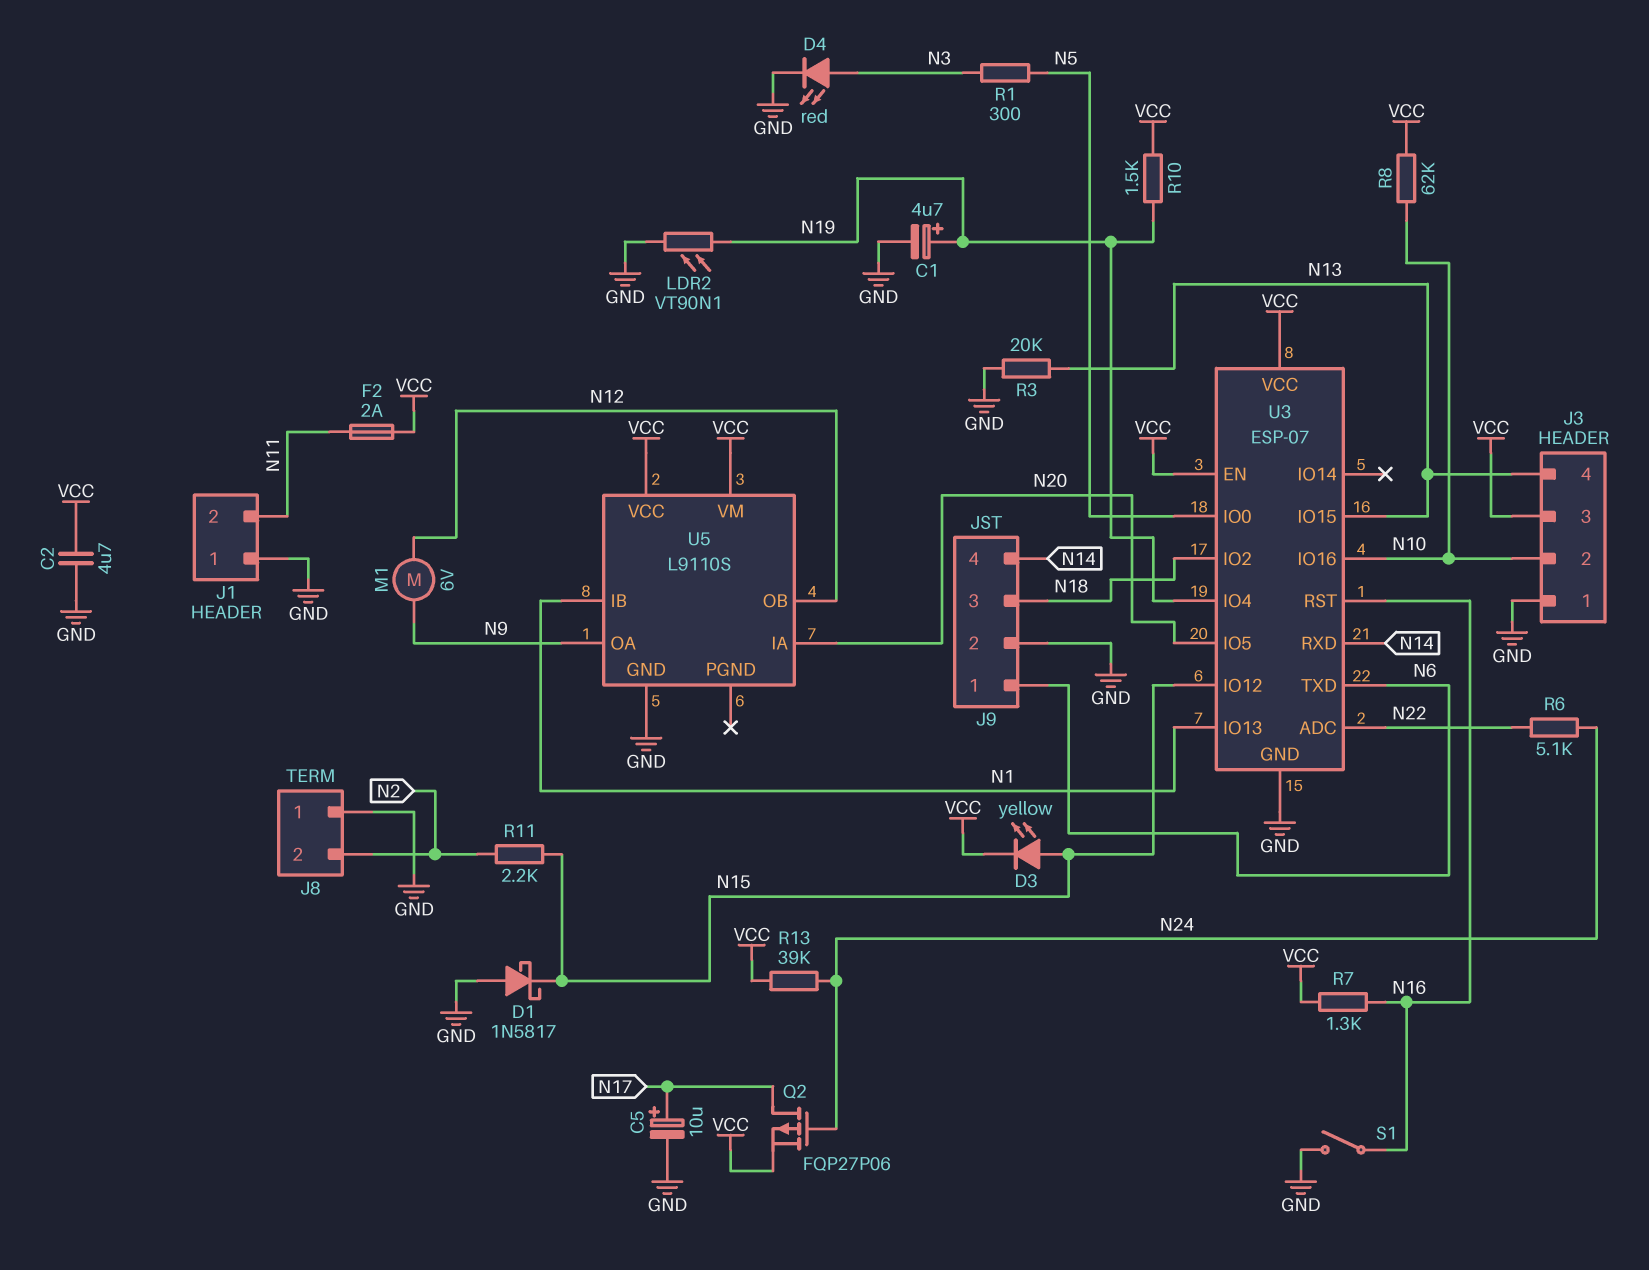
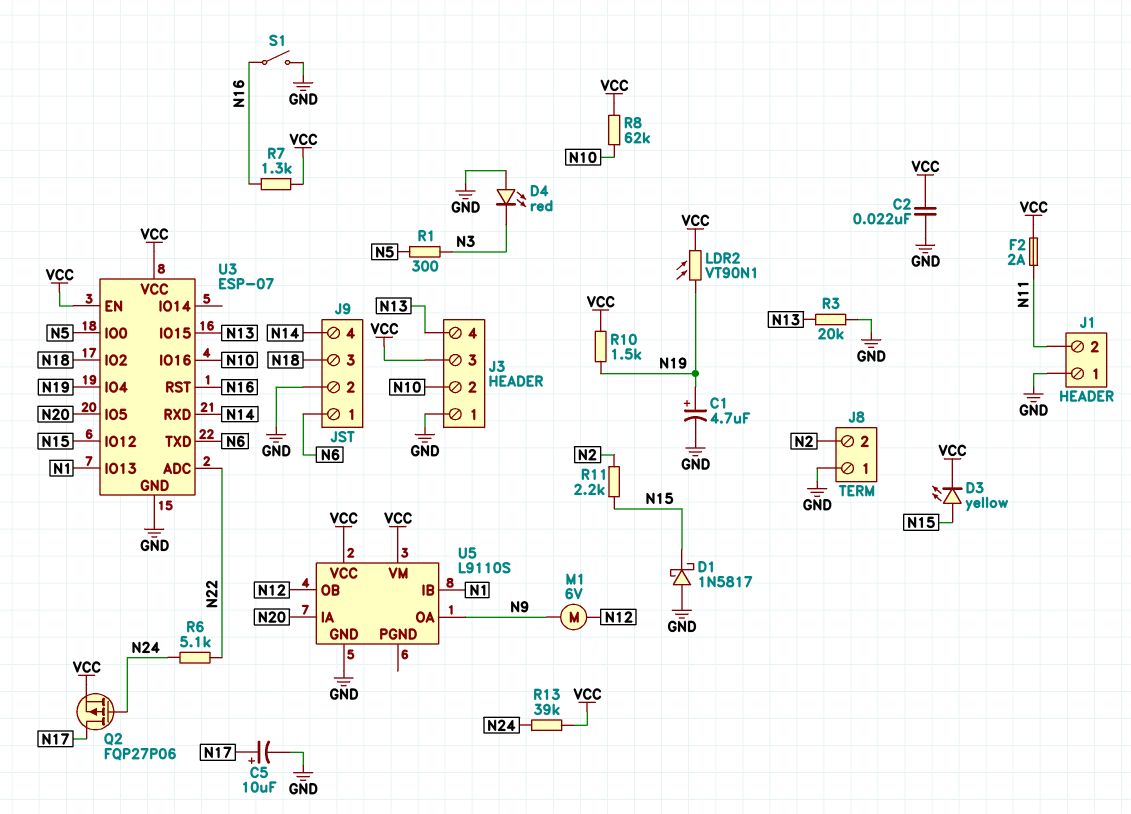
C2: 4.7uF (GND, VCC) -> 22nF (GND, VCC)
D4: LED red (A N3, K GND) -> LED red (A GND, K N3)
LDR2: VT90N1 (GND, N19) -> VT90N1 (N19, VCC)

